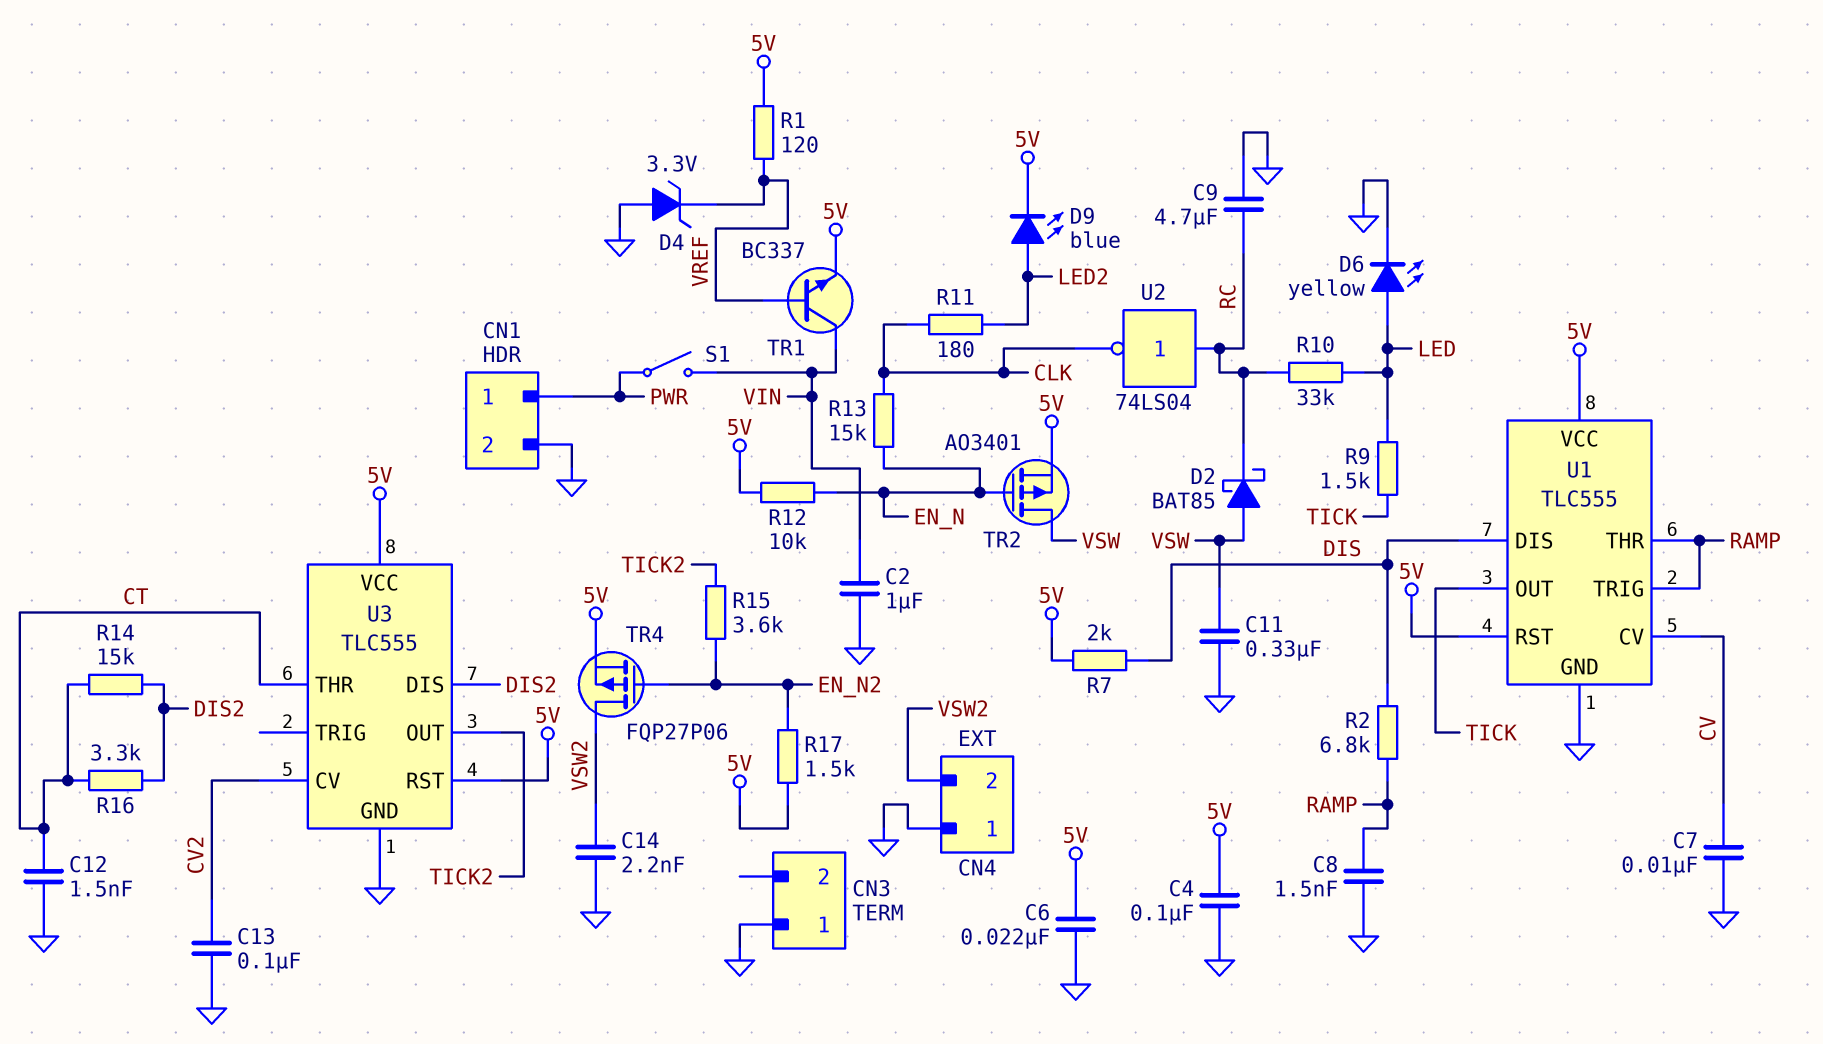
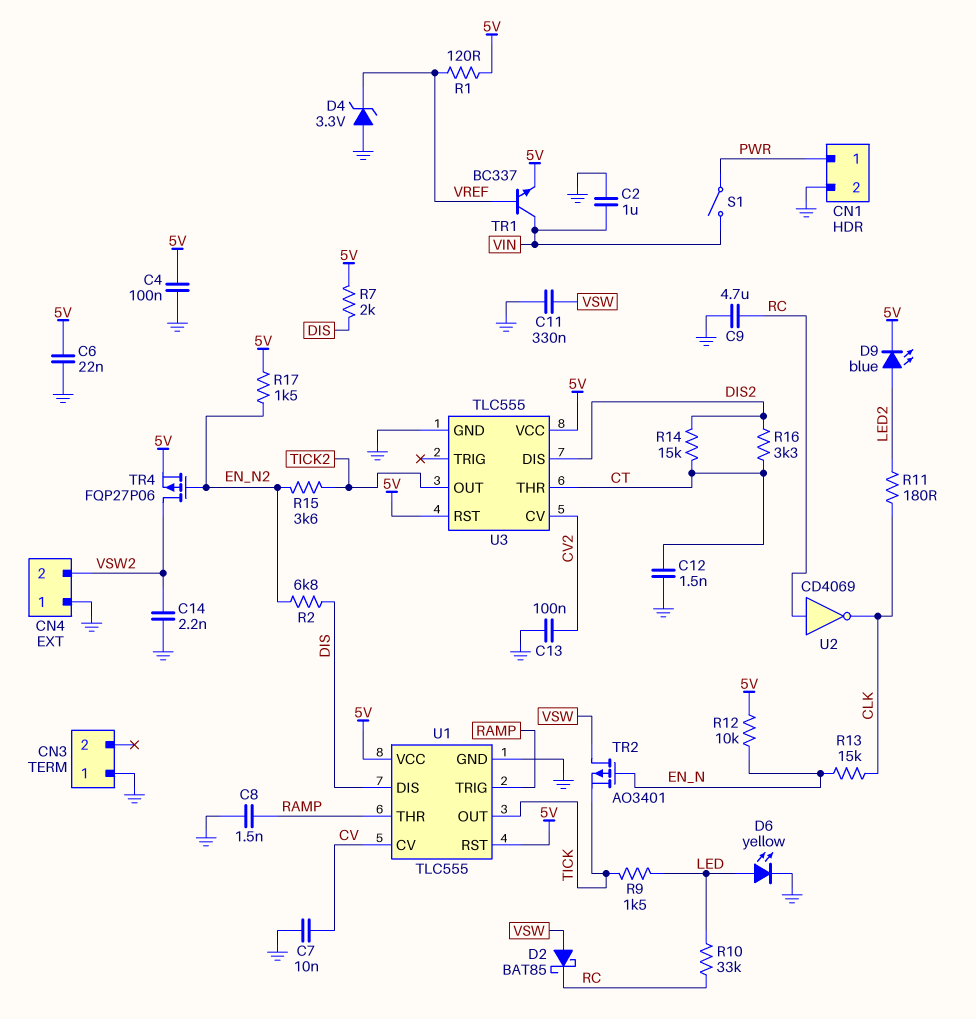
R2: 6.8k (DIS, RAMP) -> 6.8k (DIS, EN_N2)
TR2: PMOS AO3401 (G EN_N, D VSW, S 5V) -> PMOS AO3401 (G EN_N, D VSW, S TICK)
U2: NOT 74LS04 (in RC, out CLK) -> NOT CD4069 (in RC, out CLK)

